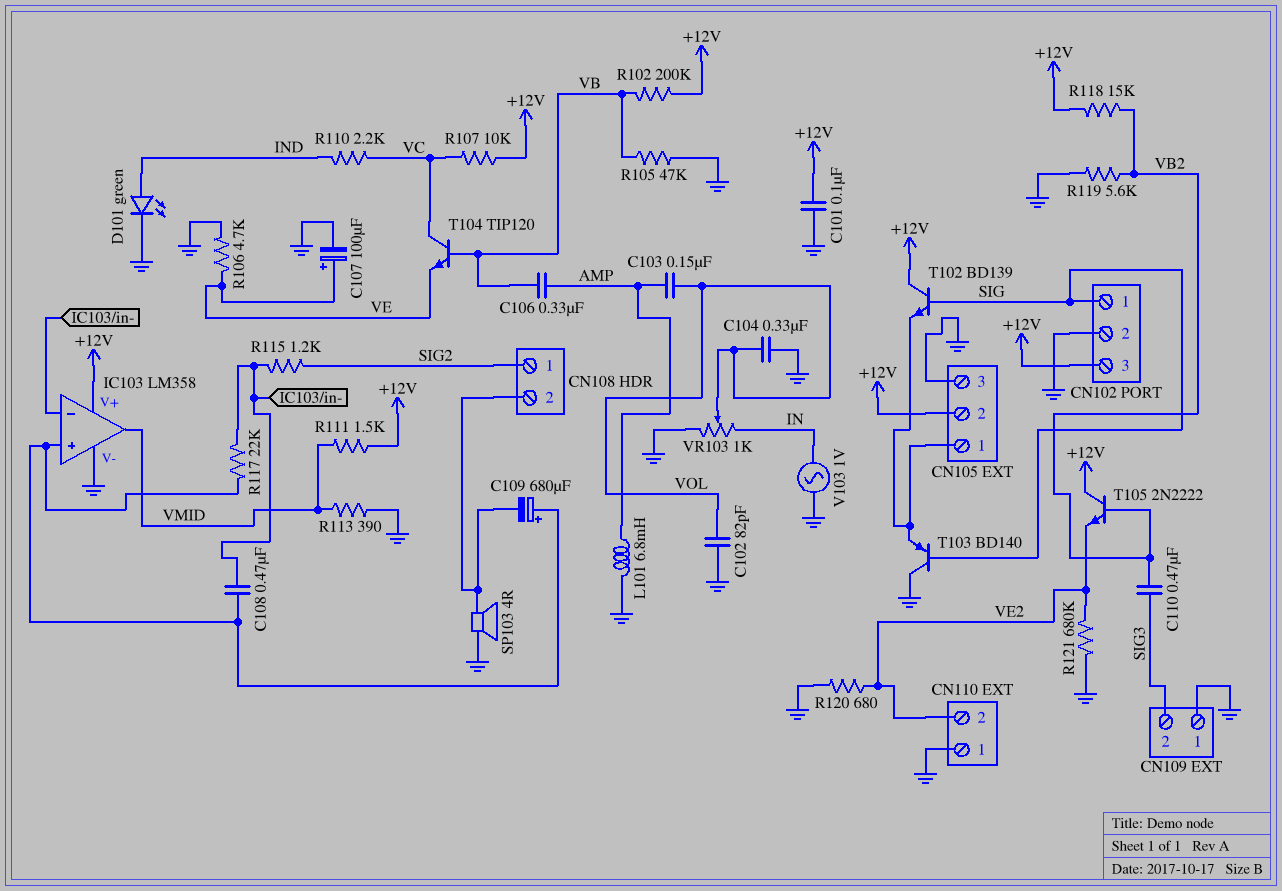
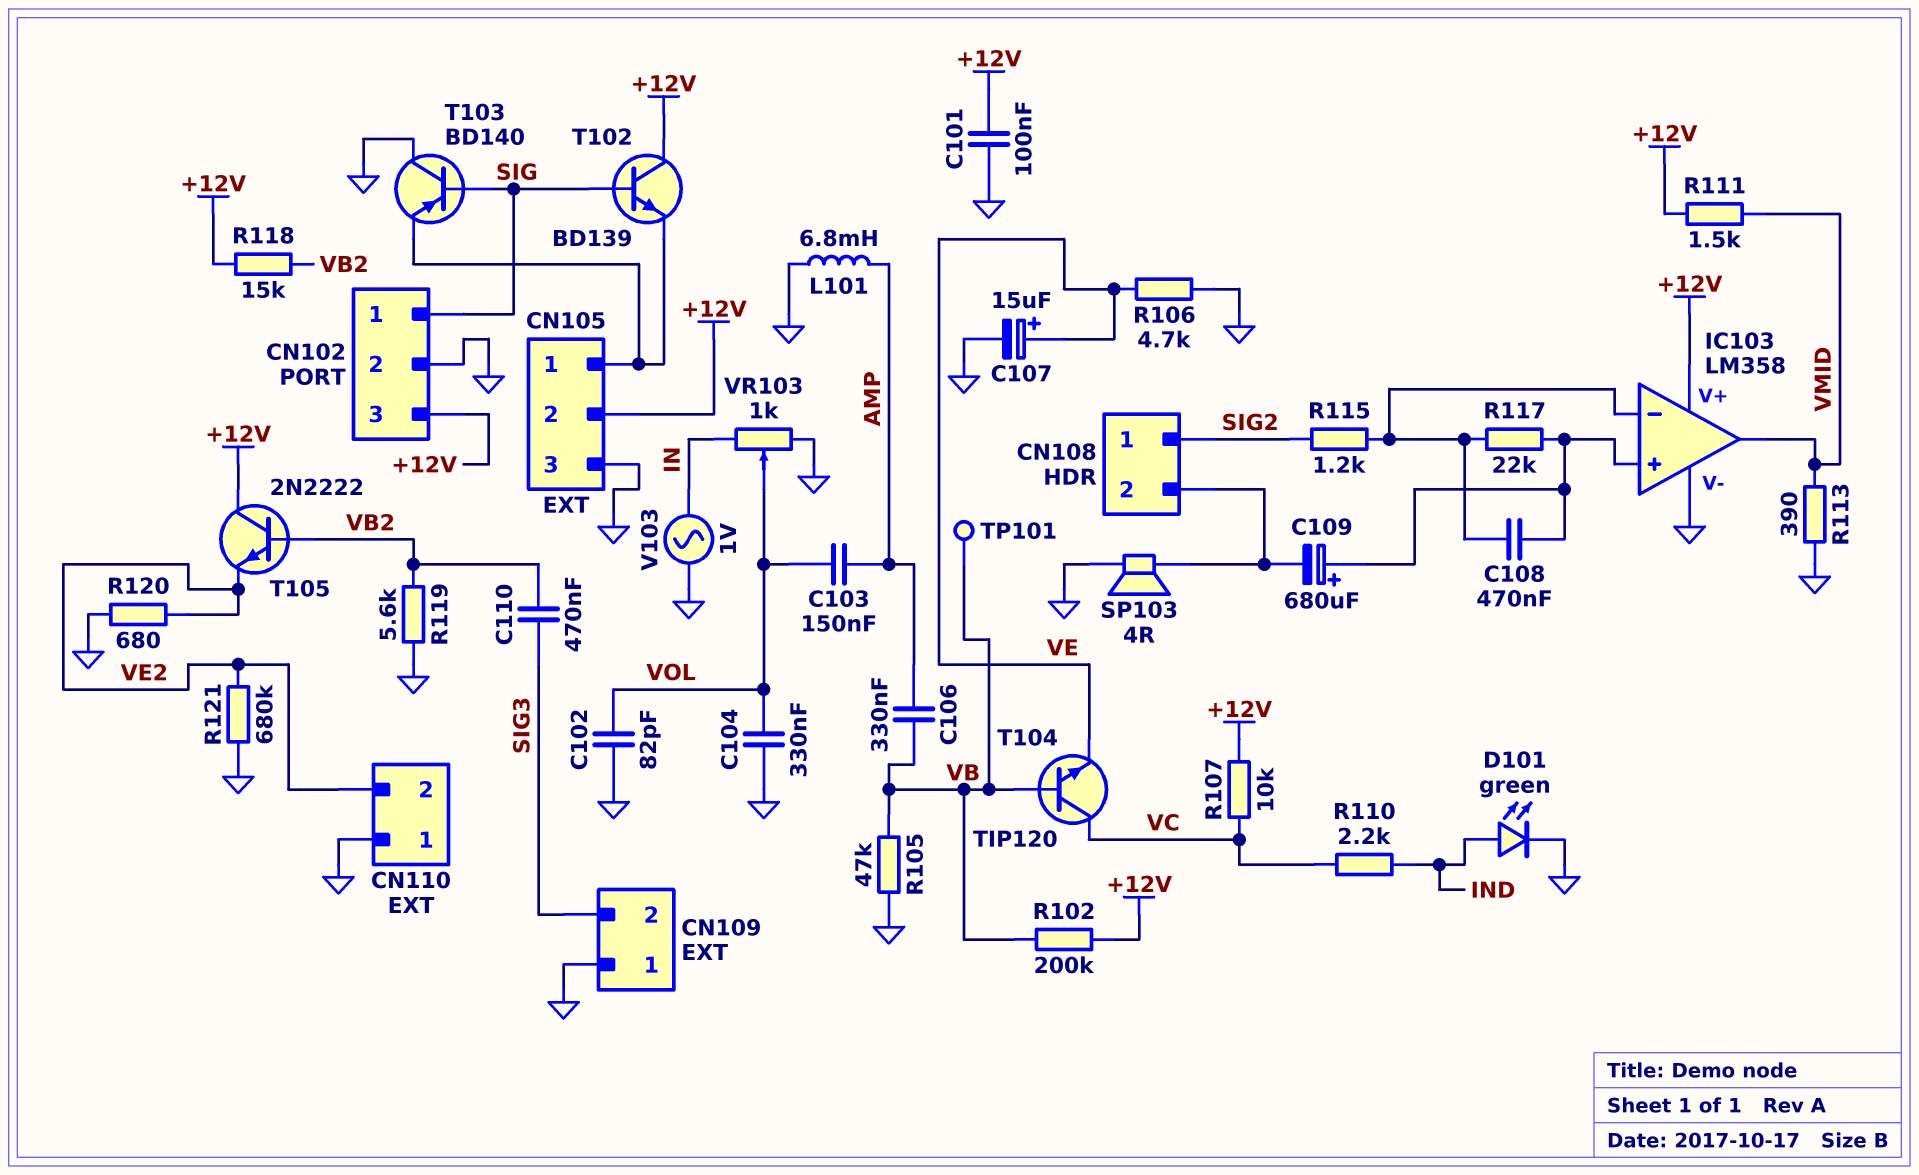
C107: 100uF (plus VE, minus GND) -> 15uF (plus VE, minus GND)
TP101: none -> test point (VB)

